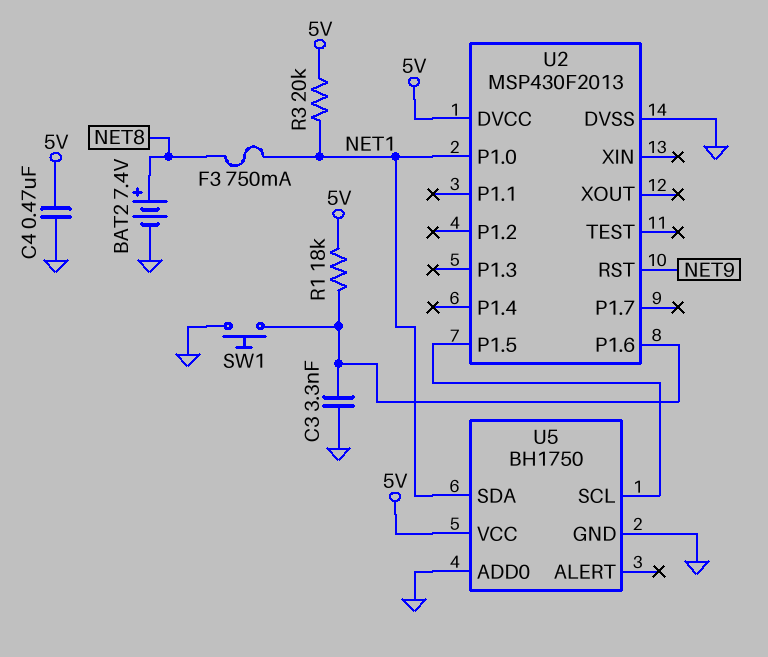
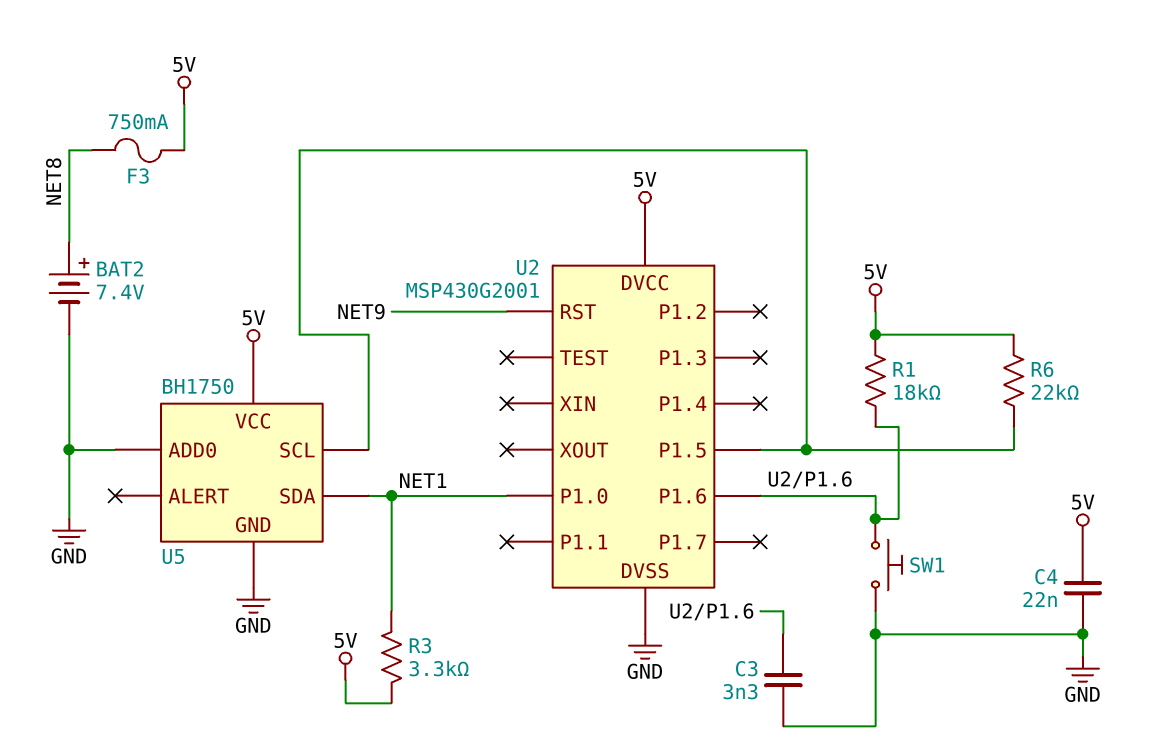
C4: 470nF (5V, GND) -> 22nF (5V, GND)
F3: 750mA (NET1, NET8) -> 750mA (5V, NET8)
R3: 20k (5V, NET1) -> 3.3k (5V, NET1)
R6: none -> 22k (5V, U2/P1.5)
U2: MSP430F2013 -> MSP430G2001

